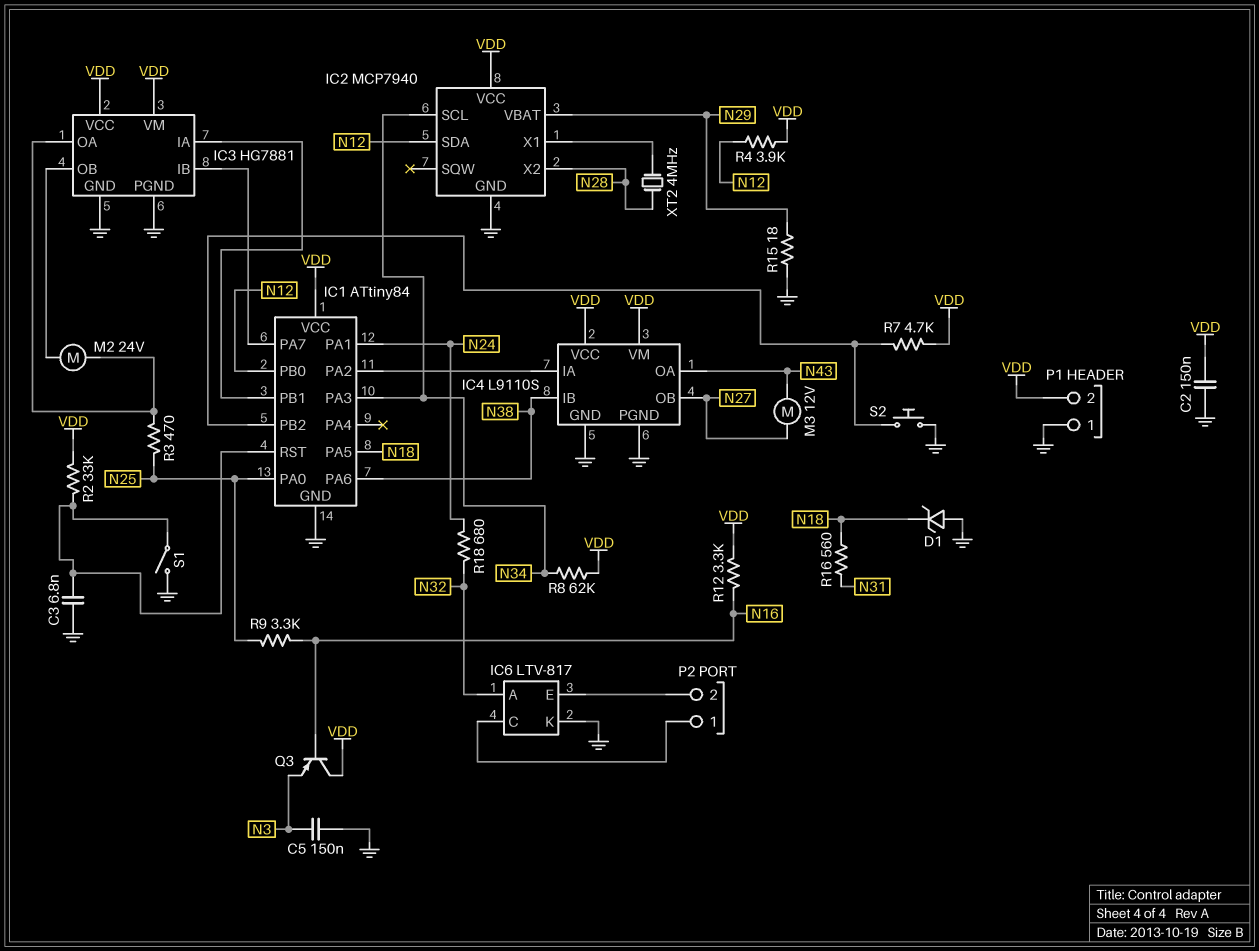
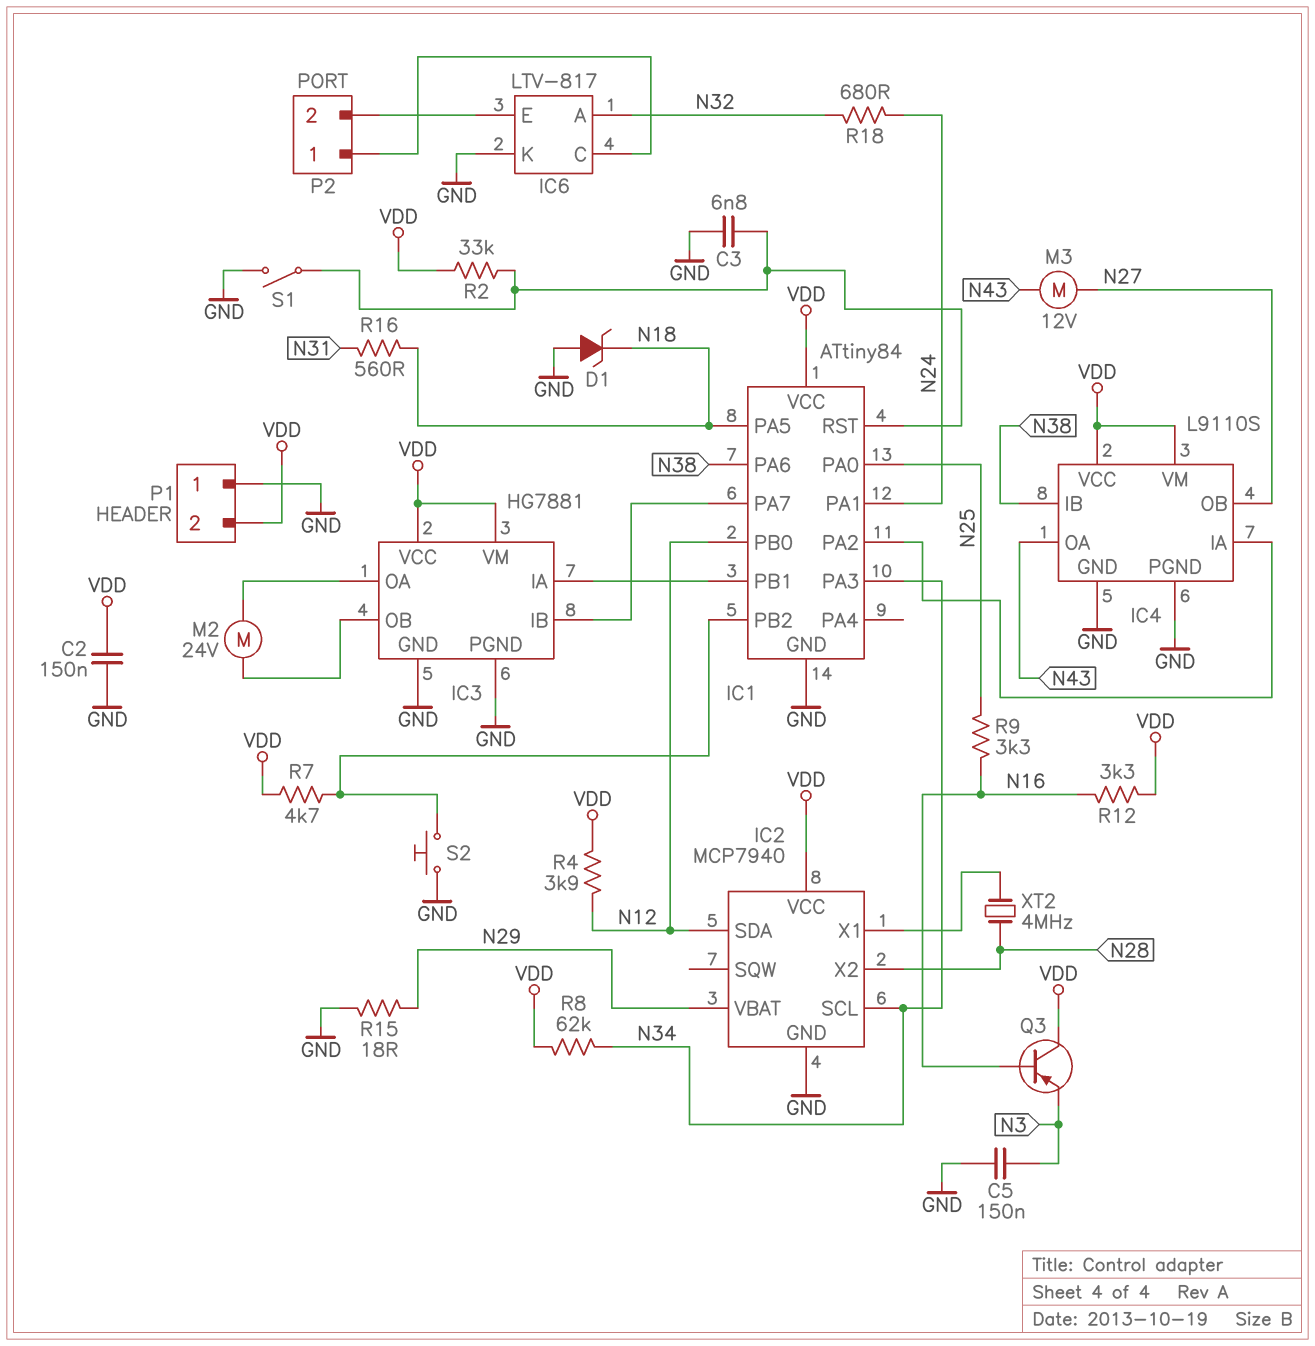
R3: 470 (IC3/OA, N25) -> none

